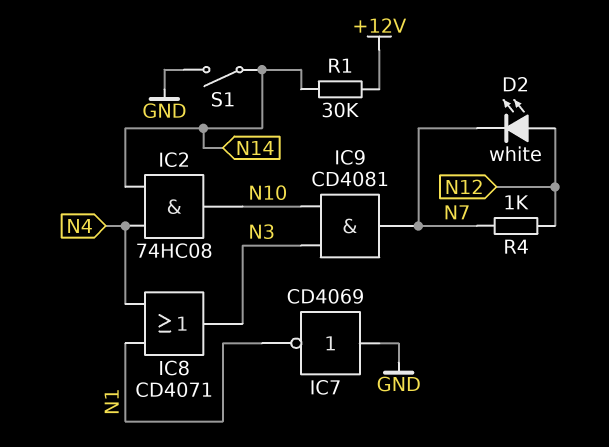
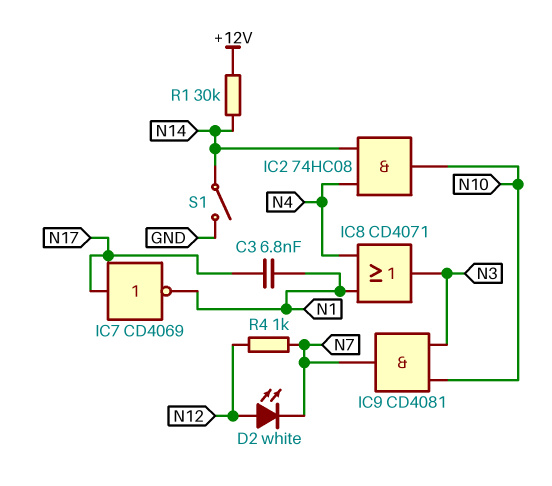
C3: none -> 6.8nF (N1, N17)
IC7: NOT CD4069 (in GND, out N1) -> NOT CD4069 (in N17, out N1)

